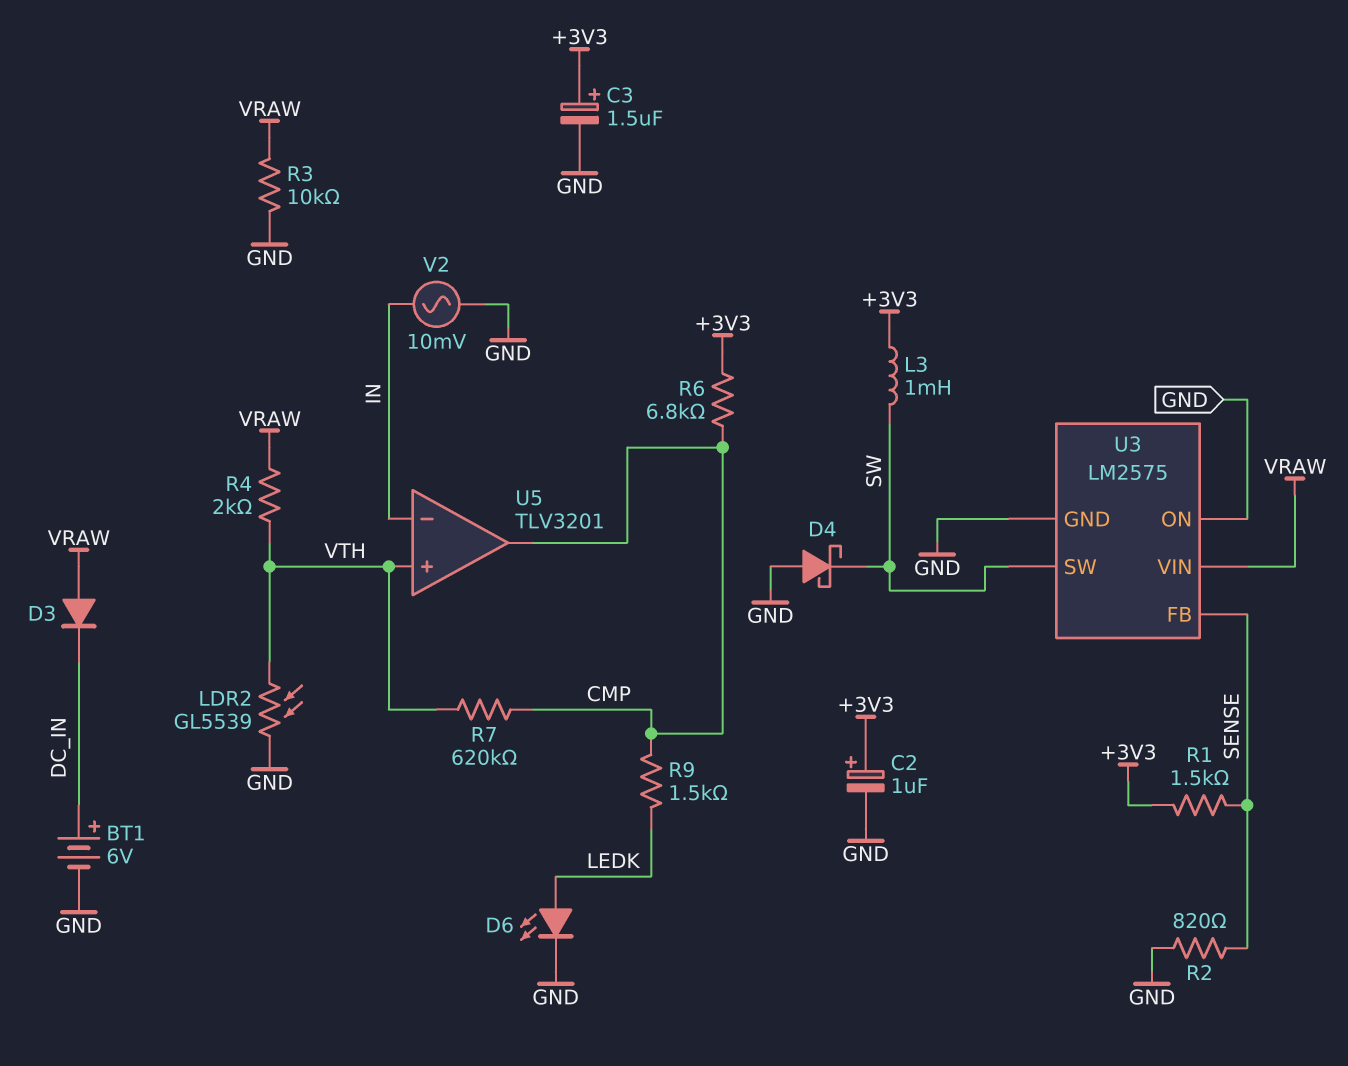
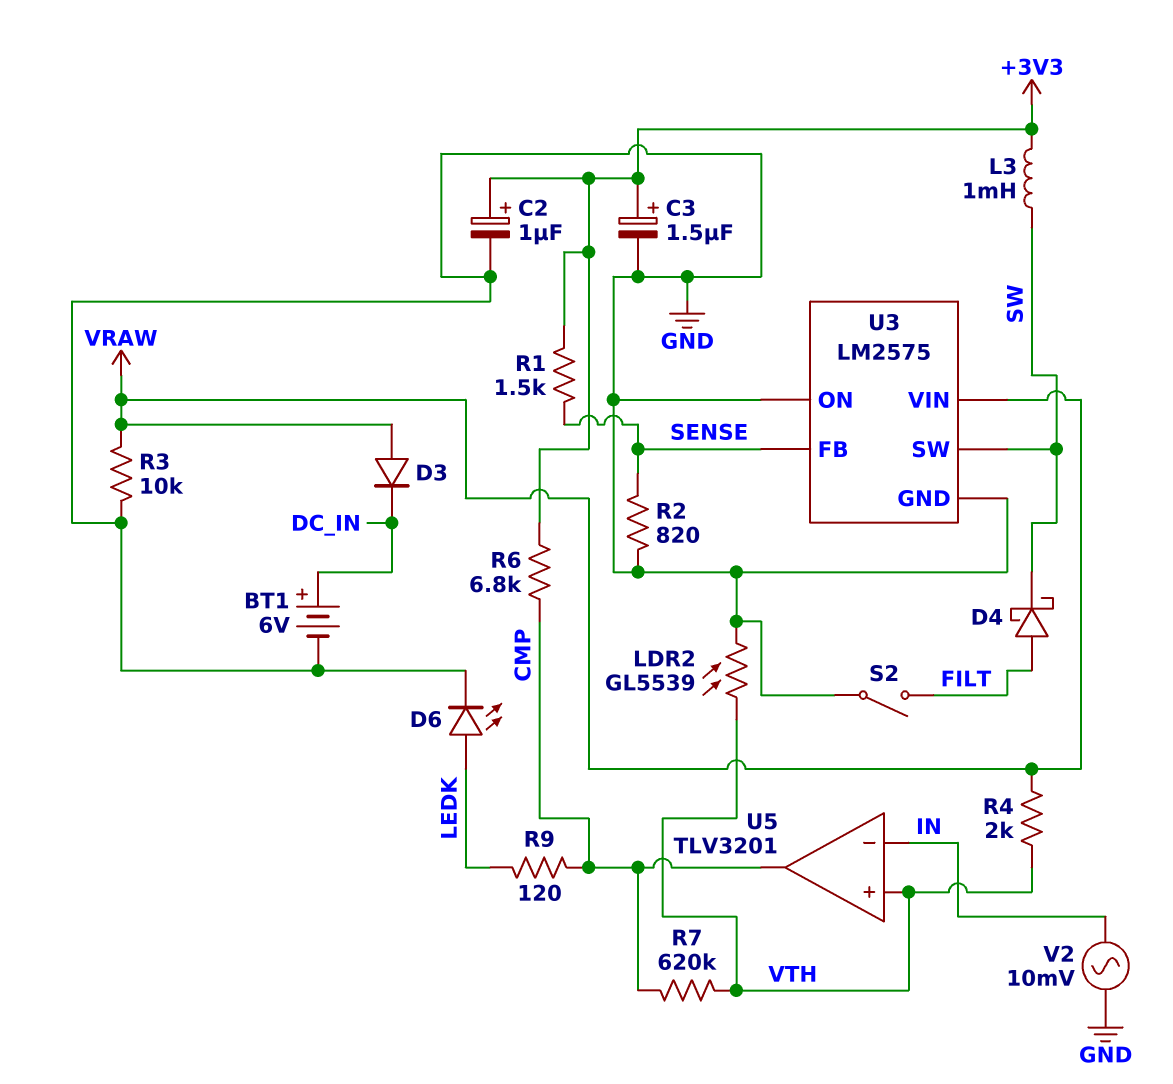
D4: schottky (A GND, K SW) -> schottky (A FILT, K SW)
R9: 1.5k (CMP, LEDK) -> 120 (CMP, LEDK)
S2: none -> switch (FILT, GND)

